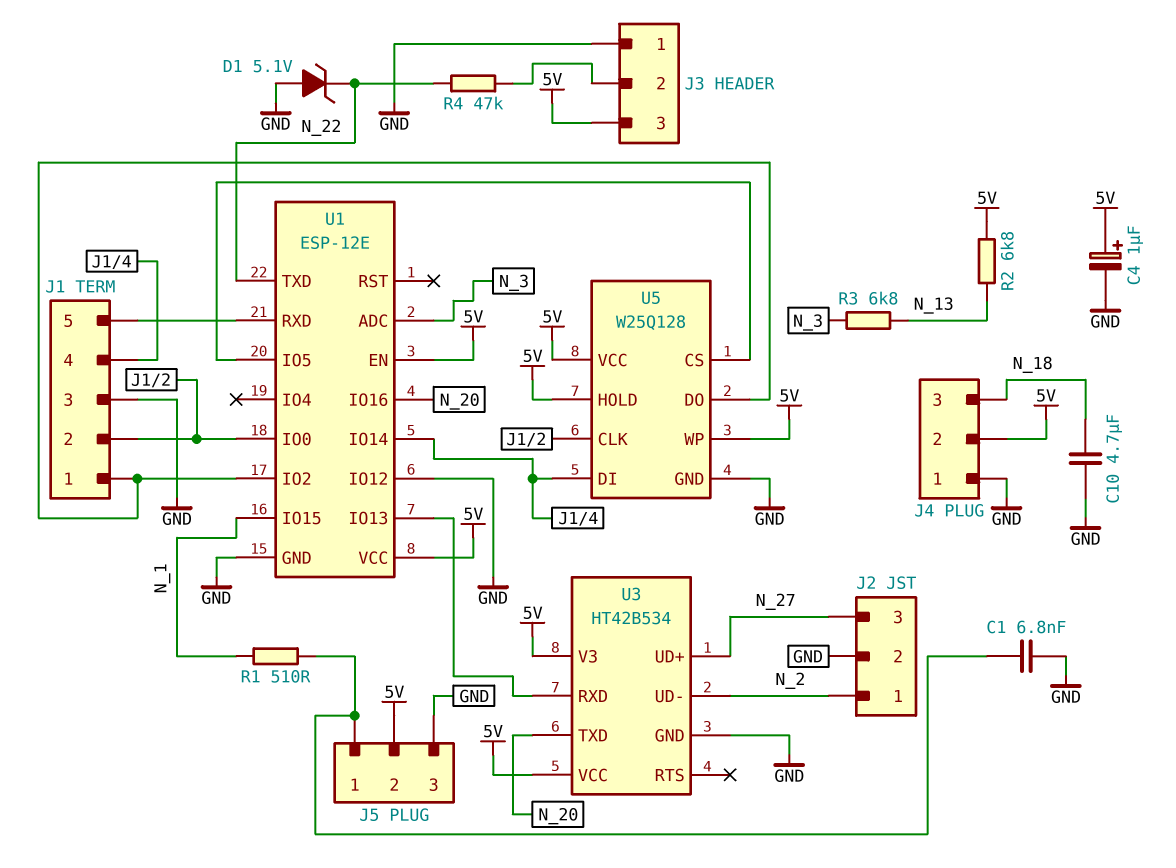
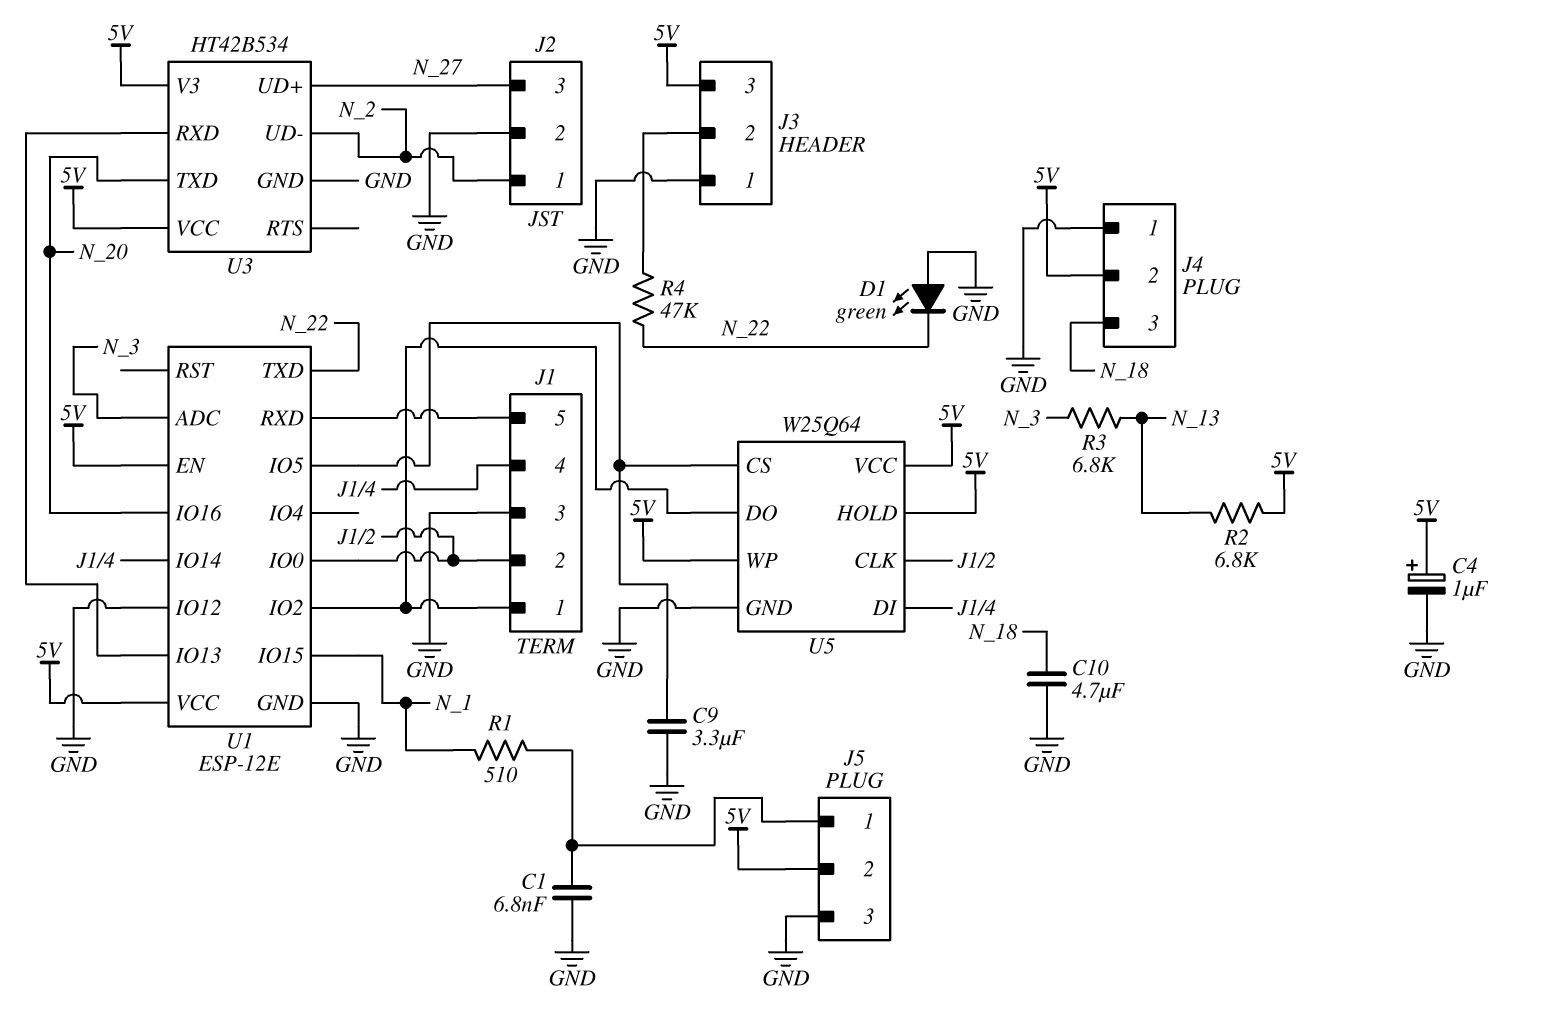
C9: none -> 3.3uF (GND, U1/IO5)
D1: zener 5.1V (A GND, K N_22) -> LED green (A GND, K N_22)
U5: W25Q128 -> W25Q64

